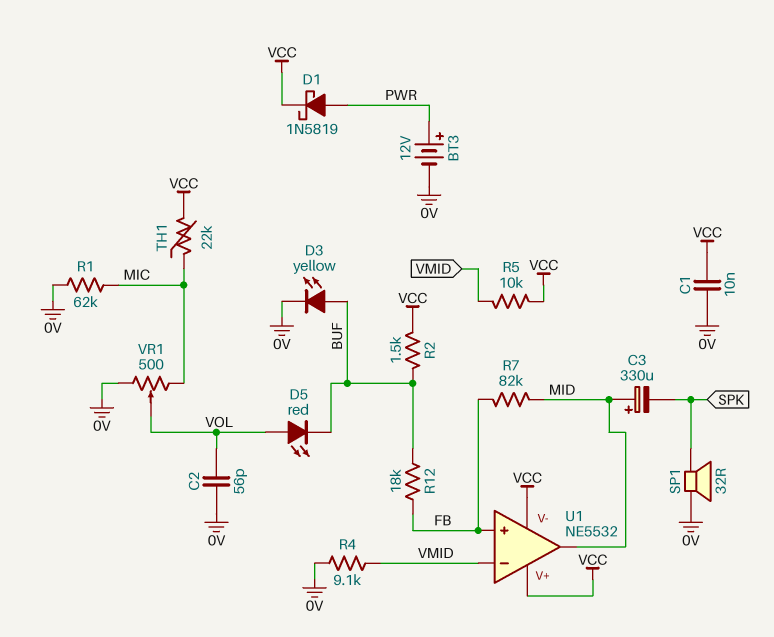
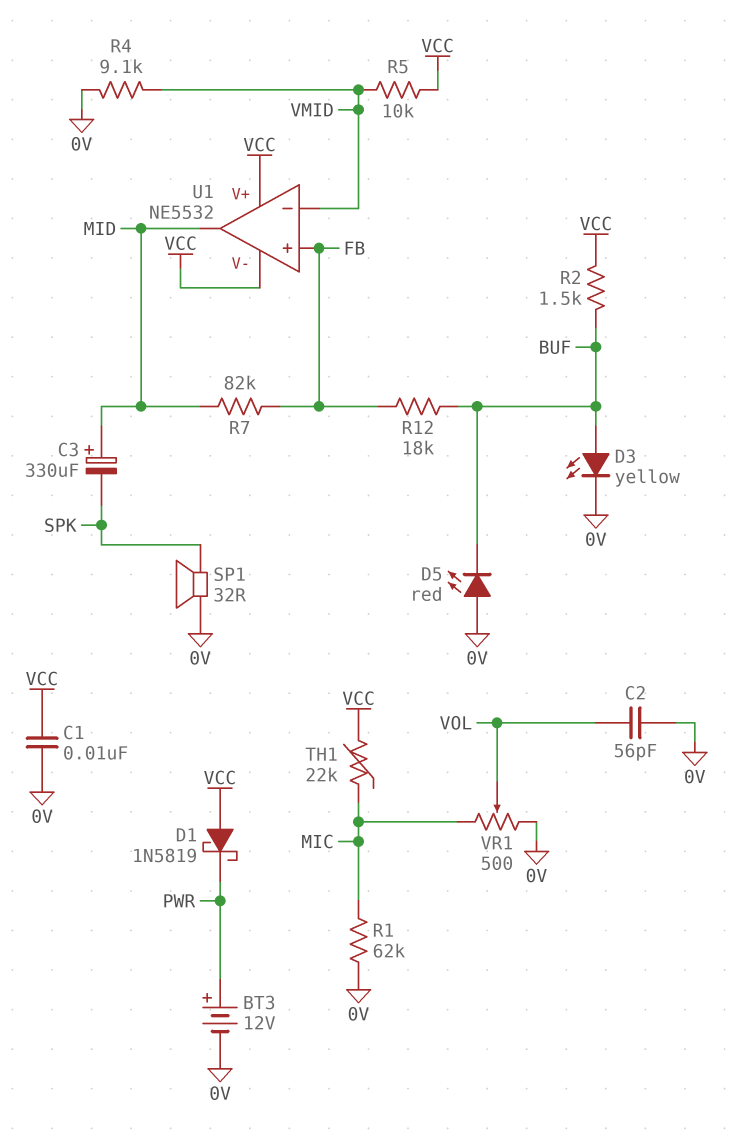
D1: schottky 1N5819 (A PWR, K VCC) -> schottky 1N5819 (A VCC, K PWR)
D5: LED red (A VOL, K BUF) -> LED red (A 0V, K BUF)

